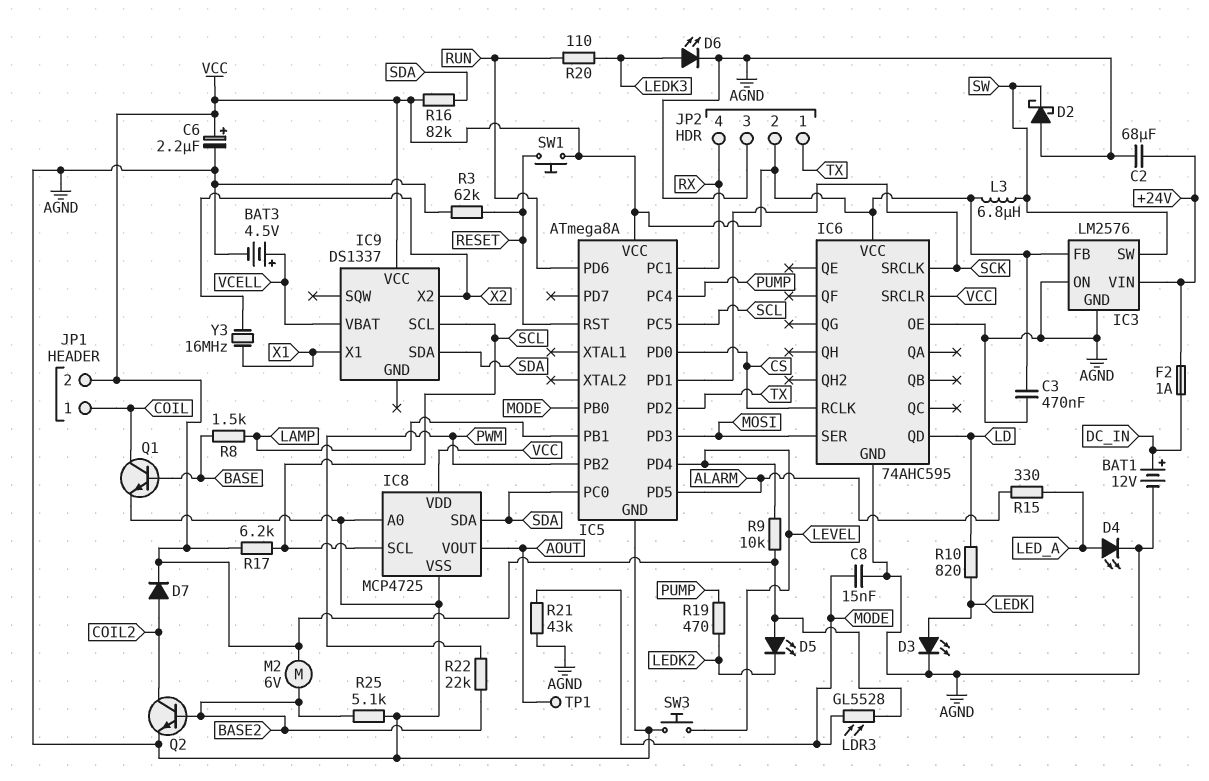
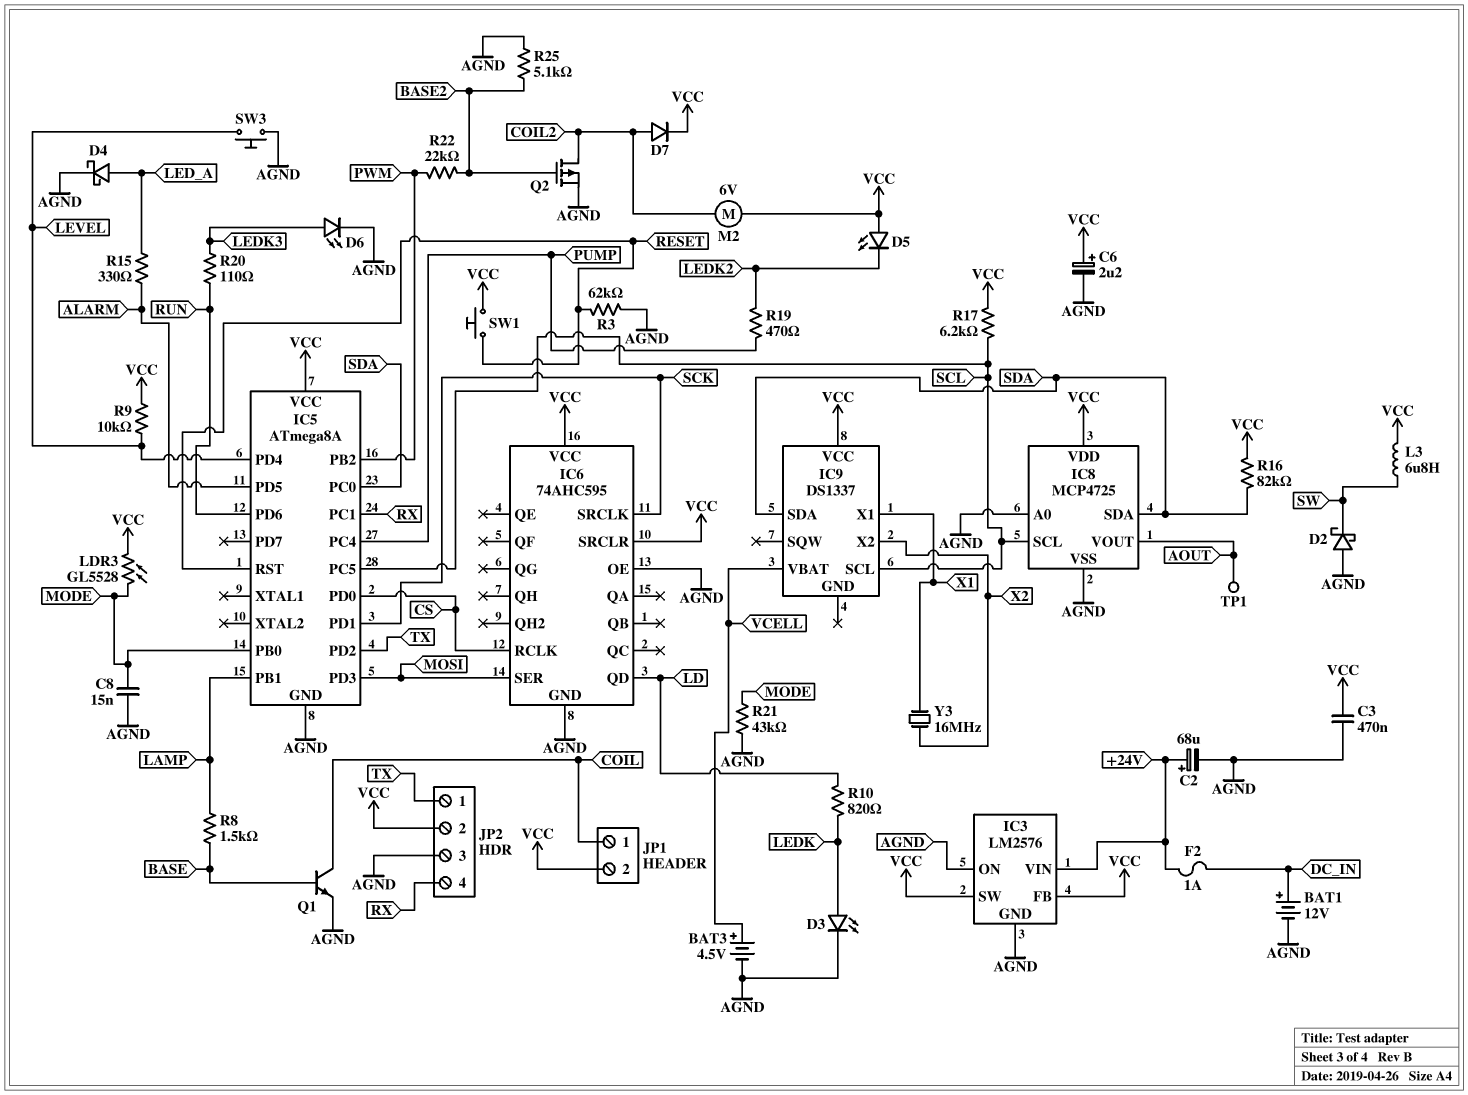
C2: 68uF (+24V, AGND) -> 68uF (plus +24V, minus AGND)
D4: LED (A LED_A, K AGND) -> schottky (A LED_A, K AGND)
IC3 pin SW: SW -> VCC
M2: motor 6V (BASE2, VCC) -> motor 6V (COIL2, VCC)
Q2: NPN (B BASE2, C COIL2, E AGND) -> PMOS (G BASE2, D COIL2, S AGND)

